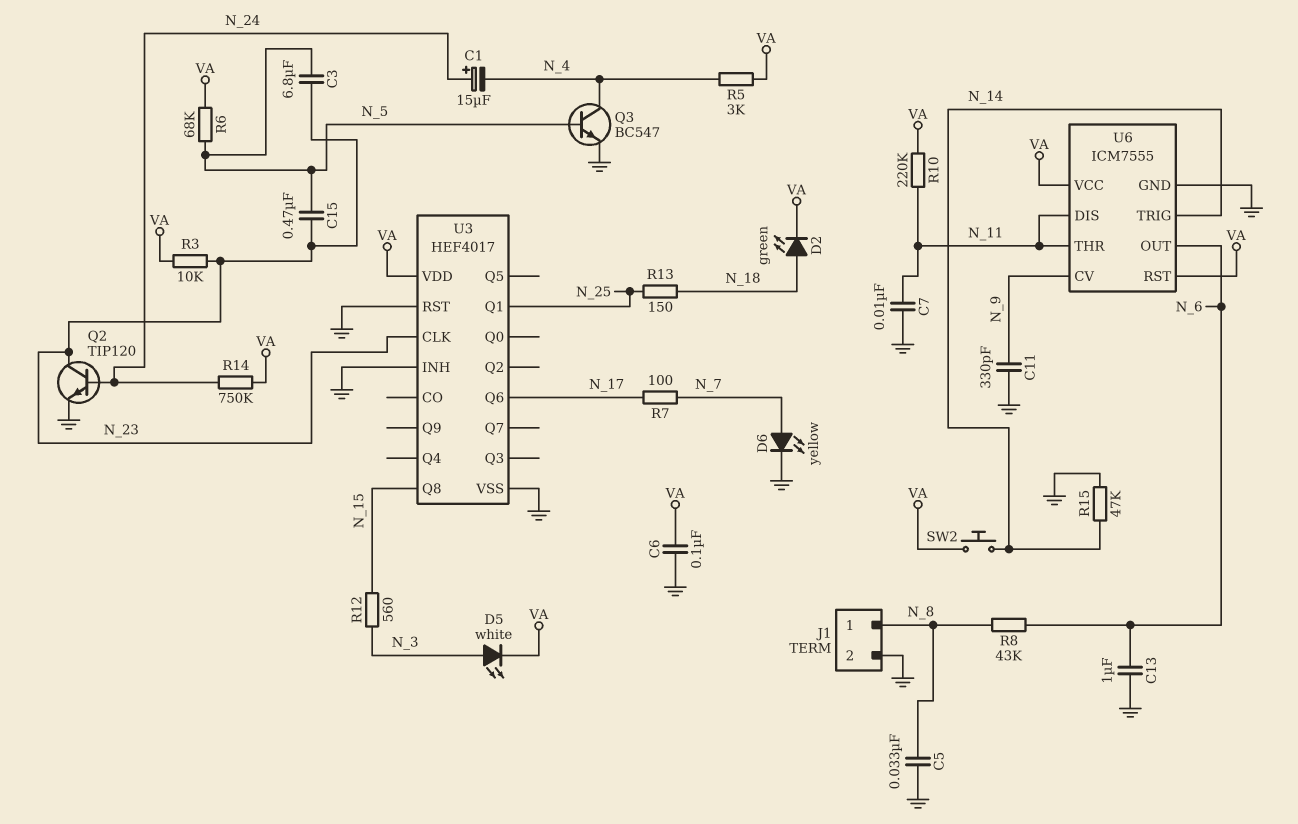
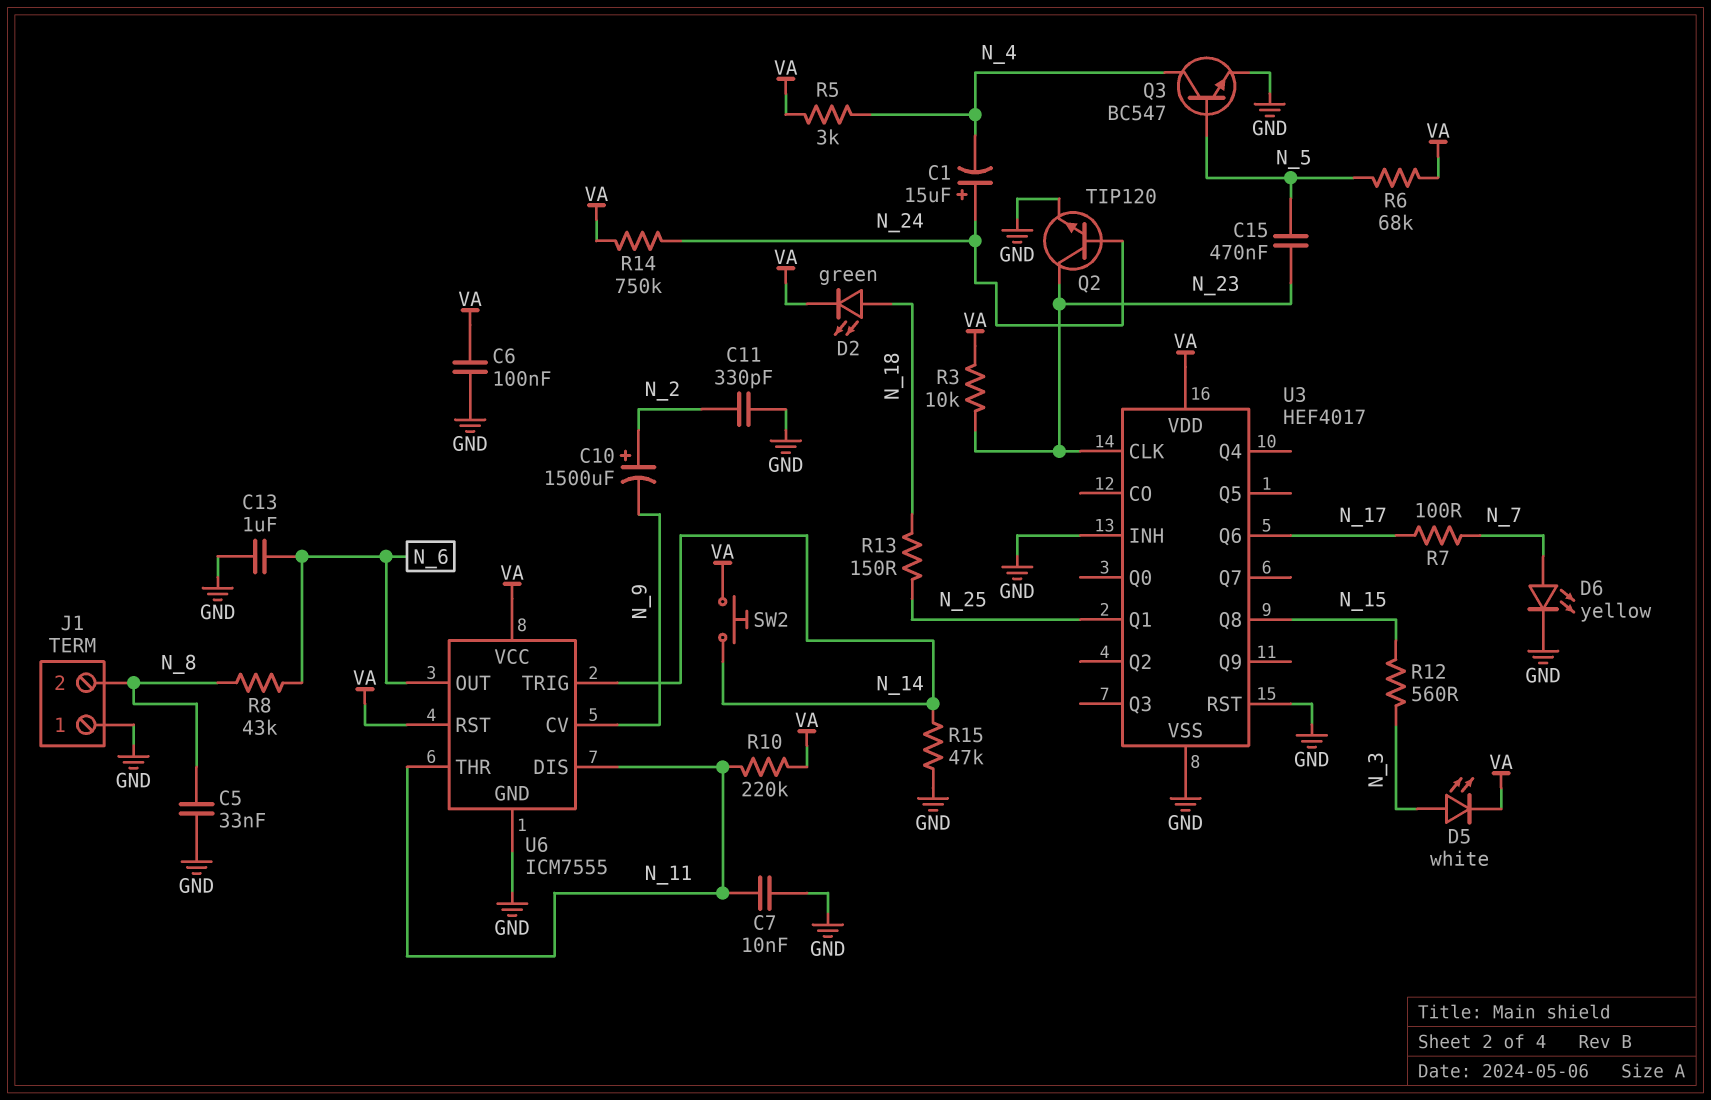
C3: 6.8uF (N_5, N_23) -> none
C10: none -> 1500uF (plus N_2, minus N_9)
C11: 330pF (GND, N_9) -> 330pF (GND, N_2)
J1 pin 1: N_8 -> GND
J1 pin 2: GND -> N_8

